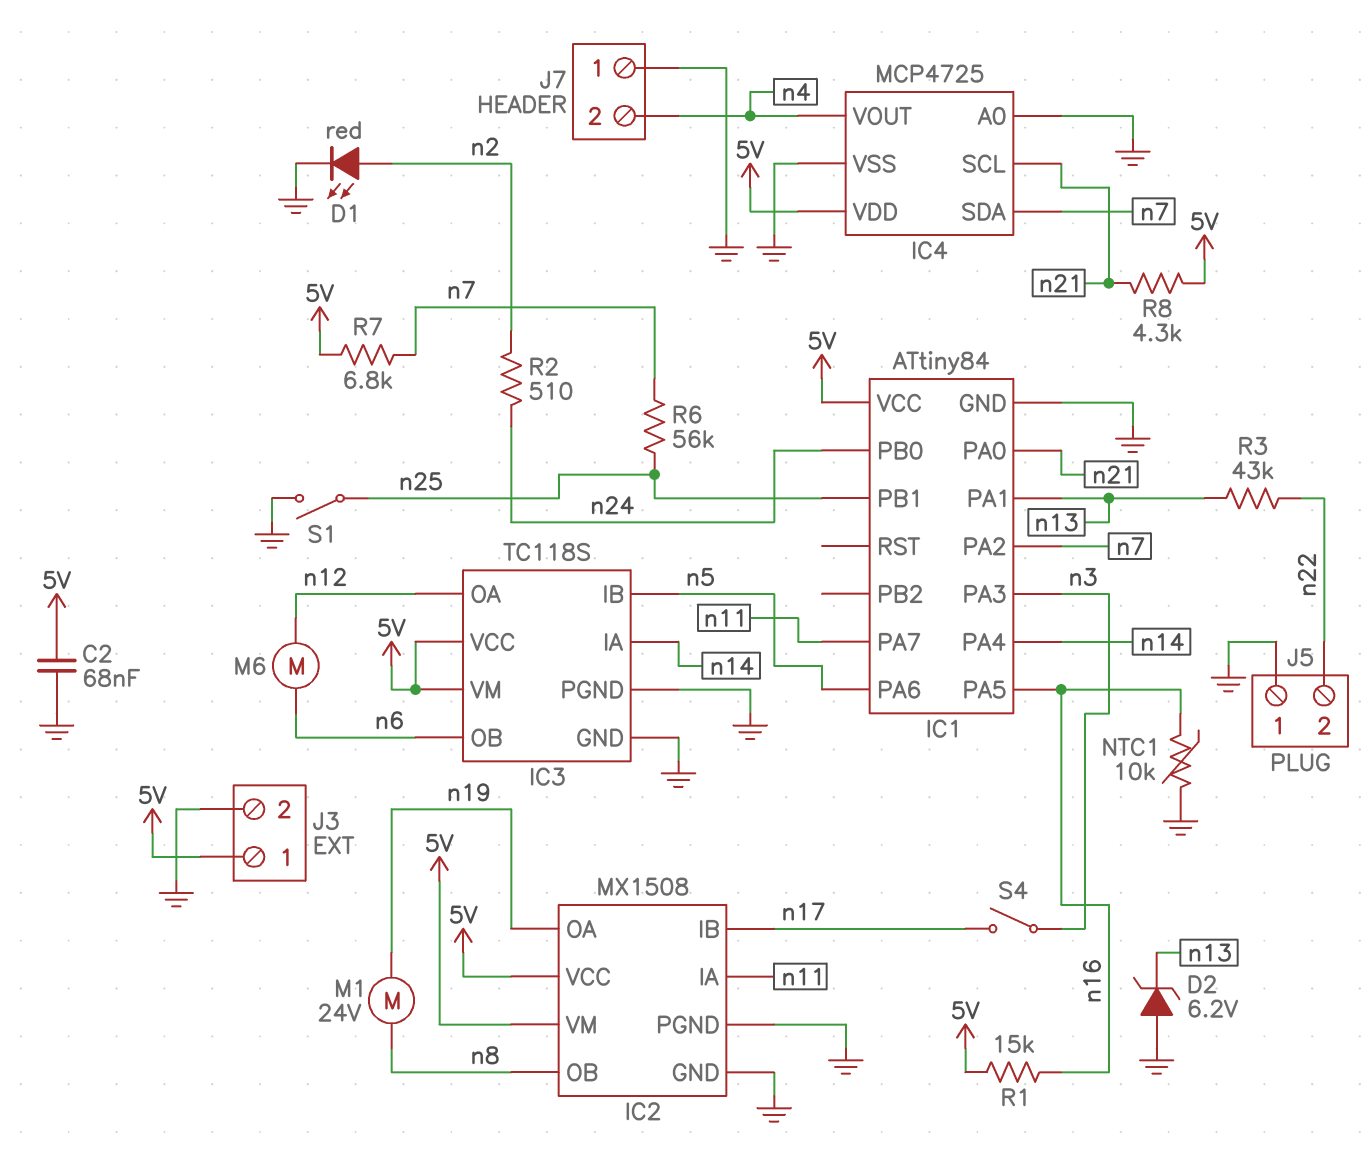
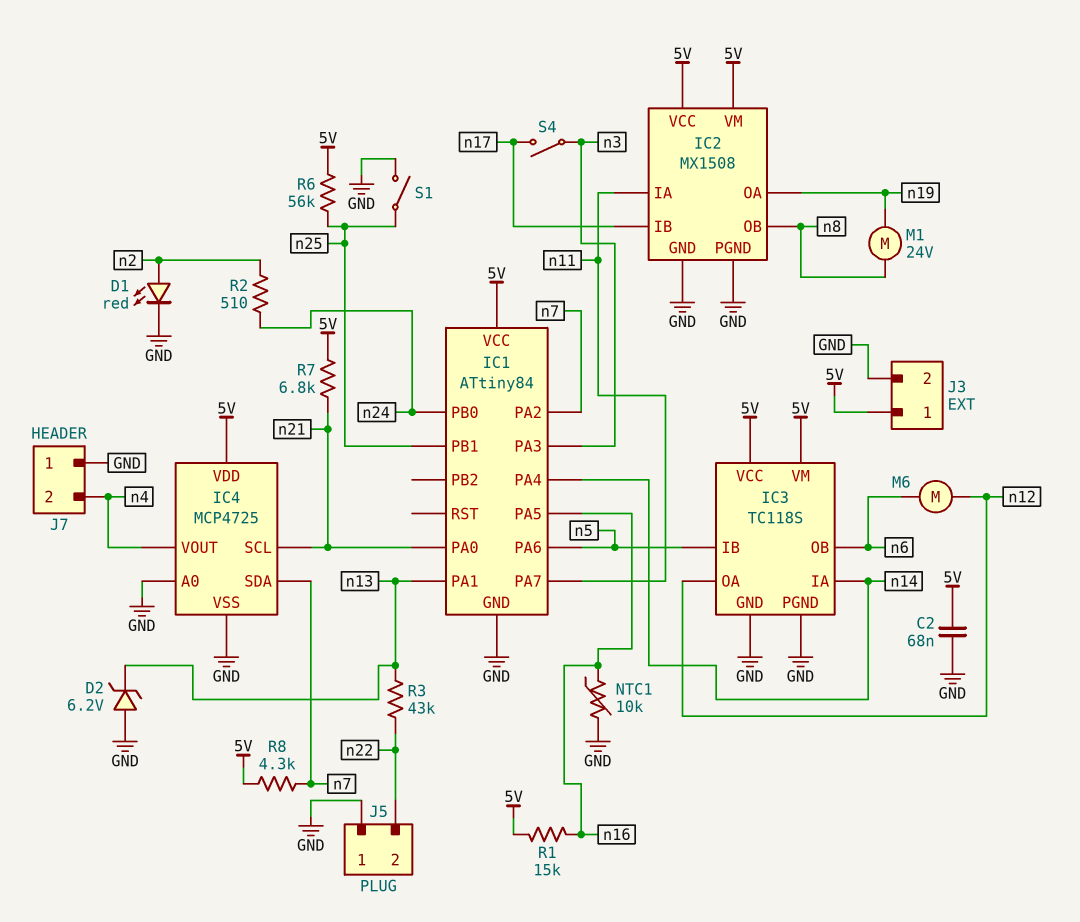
R6: 56k (n7, n25) -> 56k (5V, n25)
R7: 6.8k (5V, n7) -> 6.8k (5V, n21)
R8: 4.3k (5V, n21) -> 4.3k (5V, n7)

